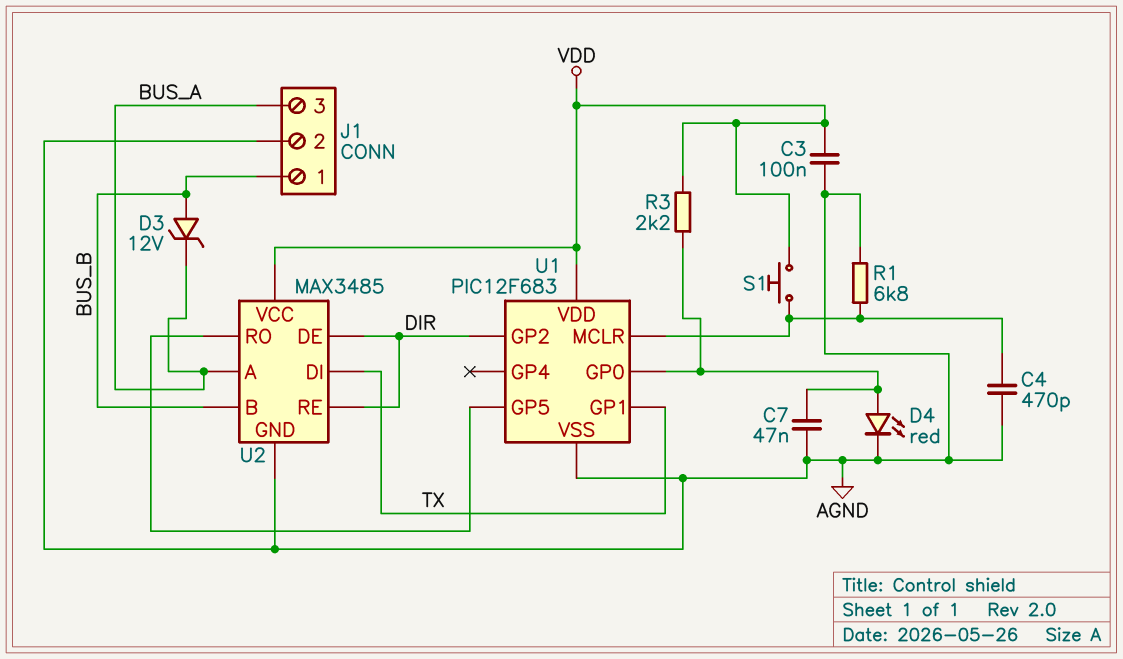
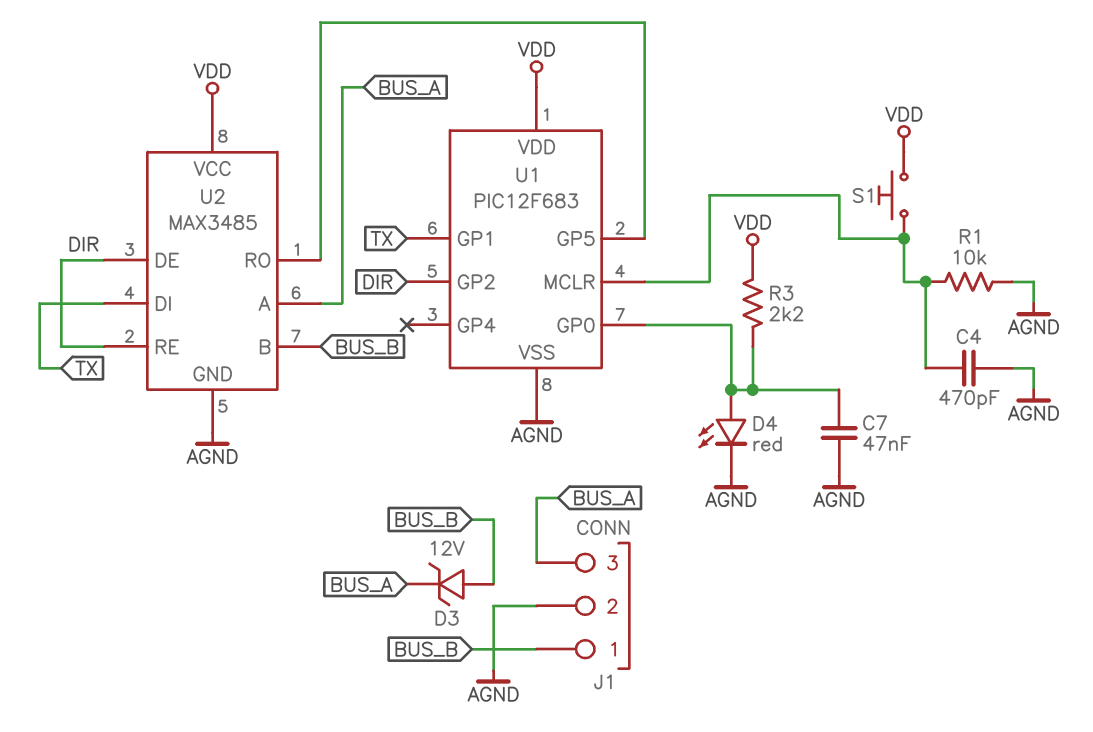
C3: 100nF (AGND, VDD) -> none
R1: 6.8k (AGND, U1/MCLR) -> 10k (AGND, U1/MCLR)

